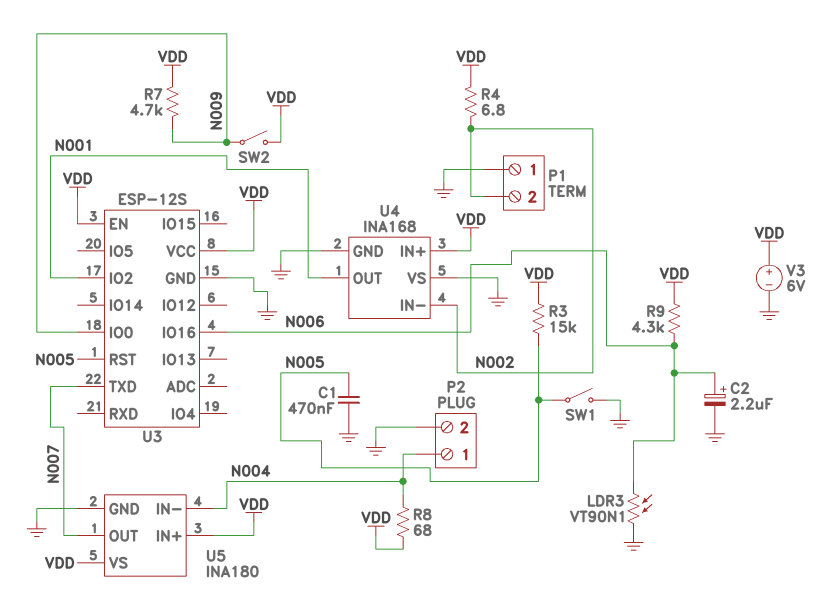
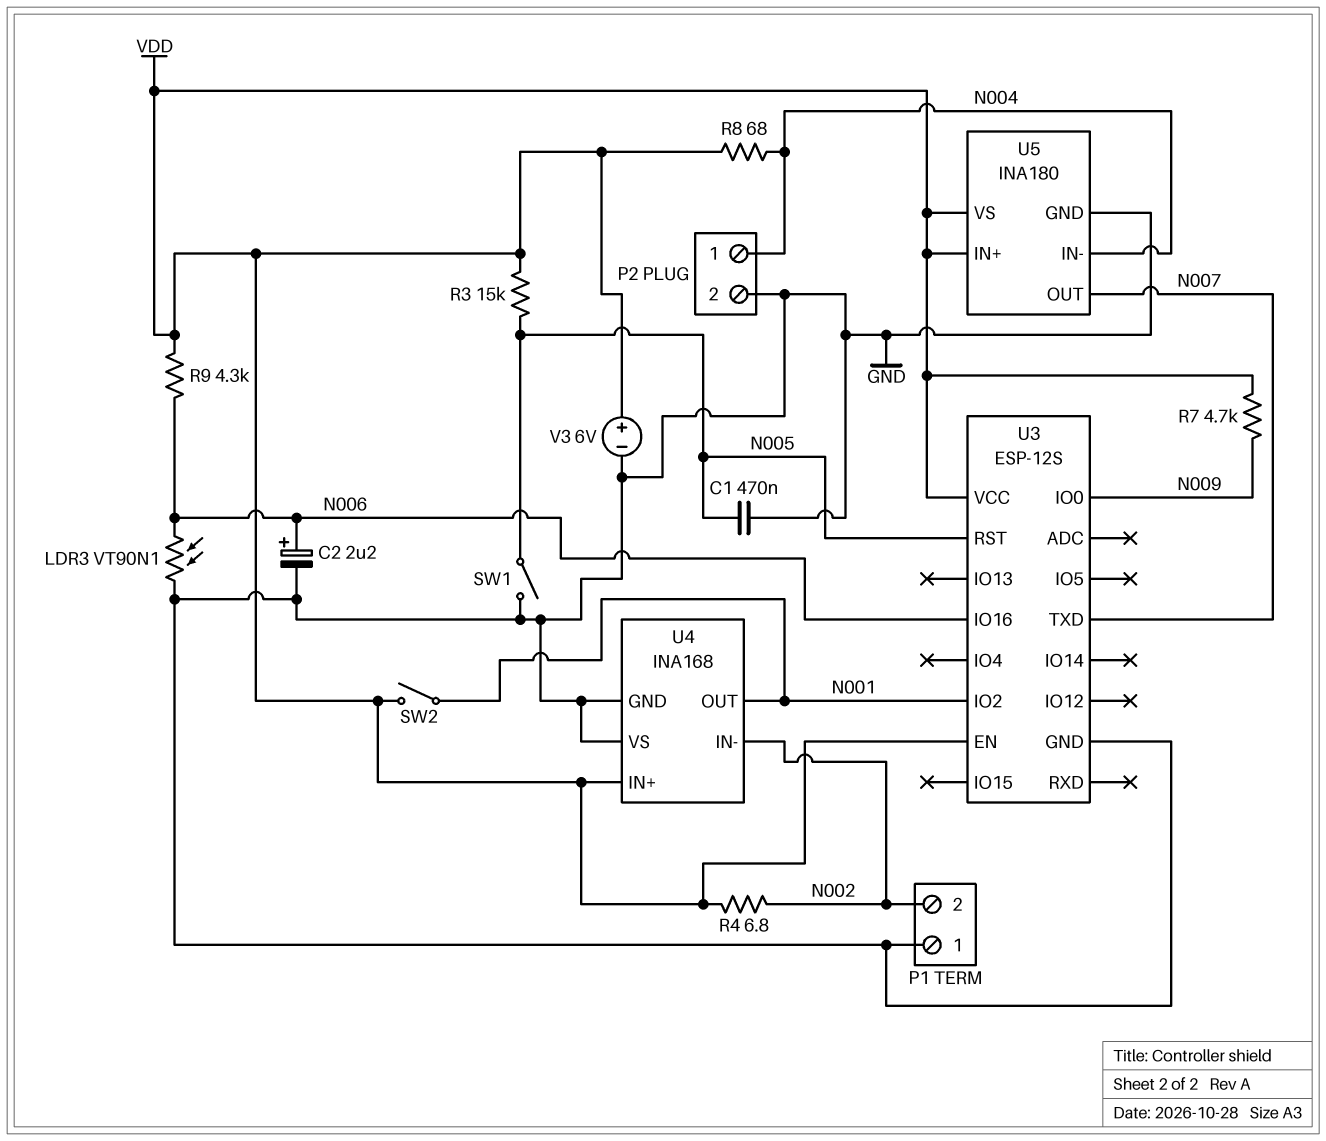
SW2: switch (N009, VDD) -> switch (N001, VDD)

